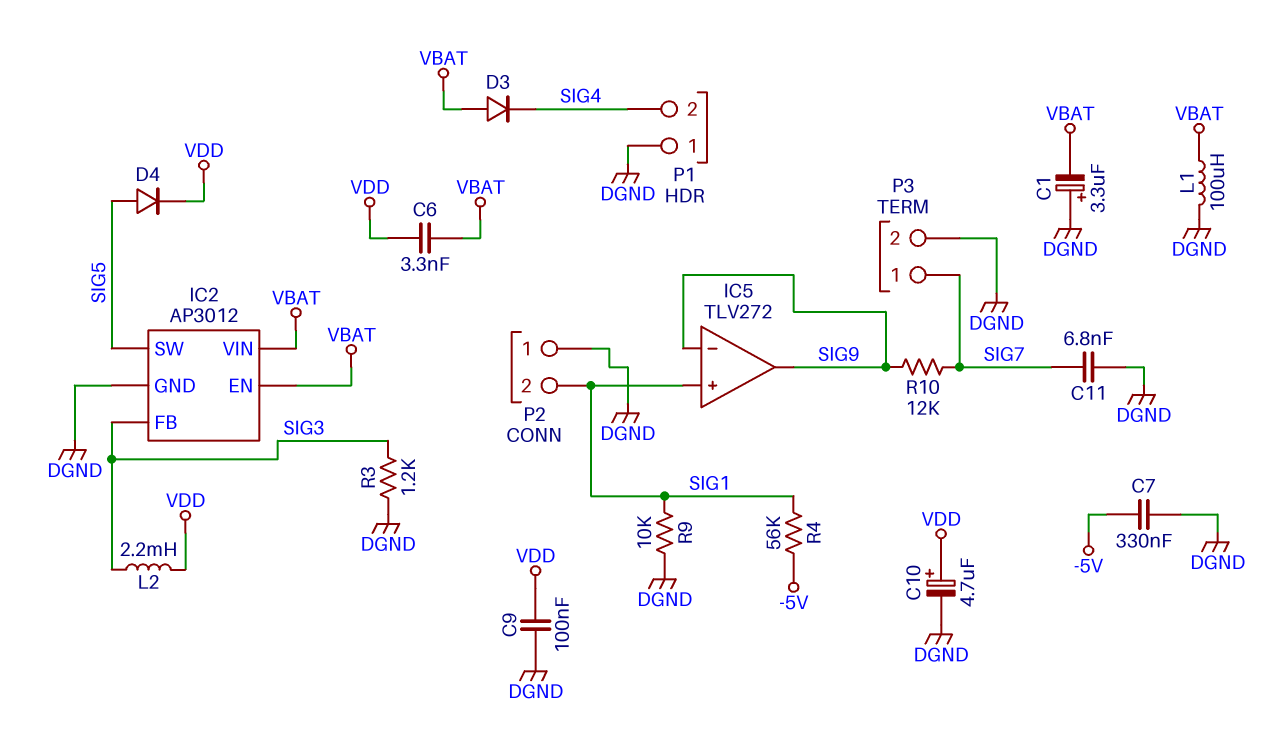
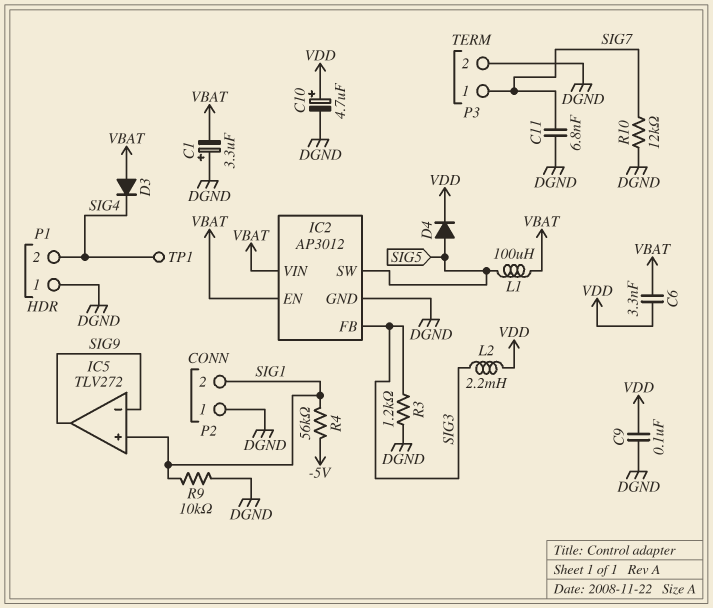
C7: 330nF (-5V, DGND) -> none
L1: 100uH (DGND, VBAT) -> 100uH (SIG5, VBAT)
R10: 12k (SIG7, SIG9) -> 12k (DGND, SIG7)
TP1: none -> test point (SIG4)

